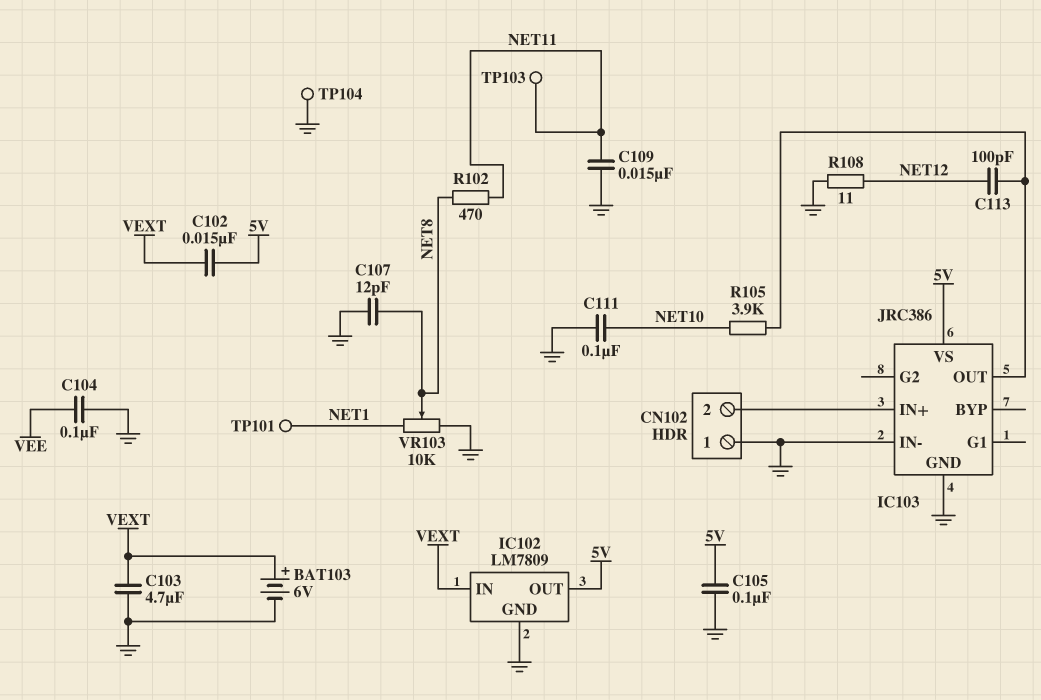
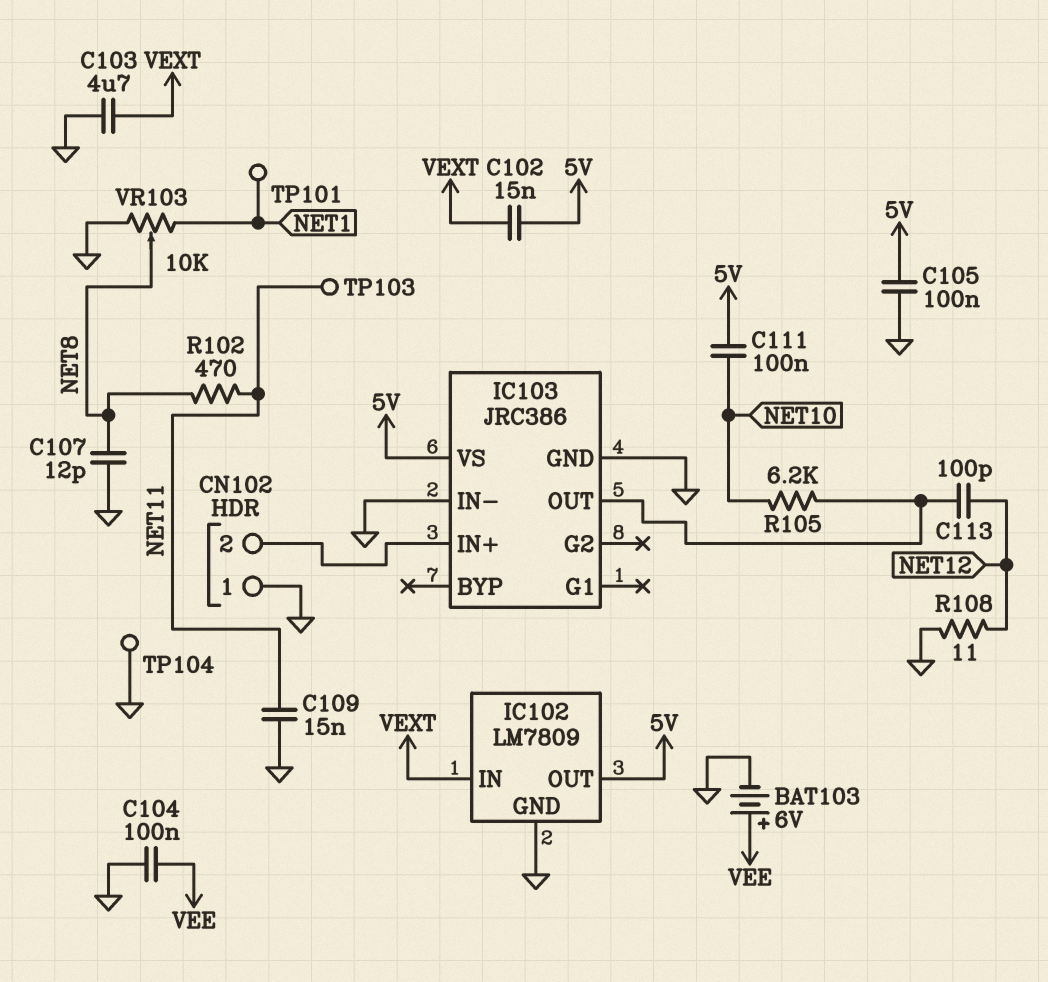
BAT103: 6V (plus VEXT, minus GND) -> 6V (plus VEE, minus GND)
C111: 100nF (GND, NET10) -> 100nF (5V, NET10)
R105: 3.9k (IC103/OUT, NET10) -> 6.2k (IC103/OUT, NET10)

